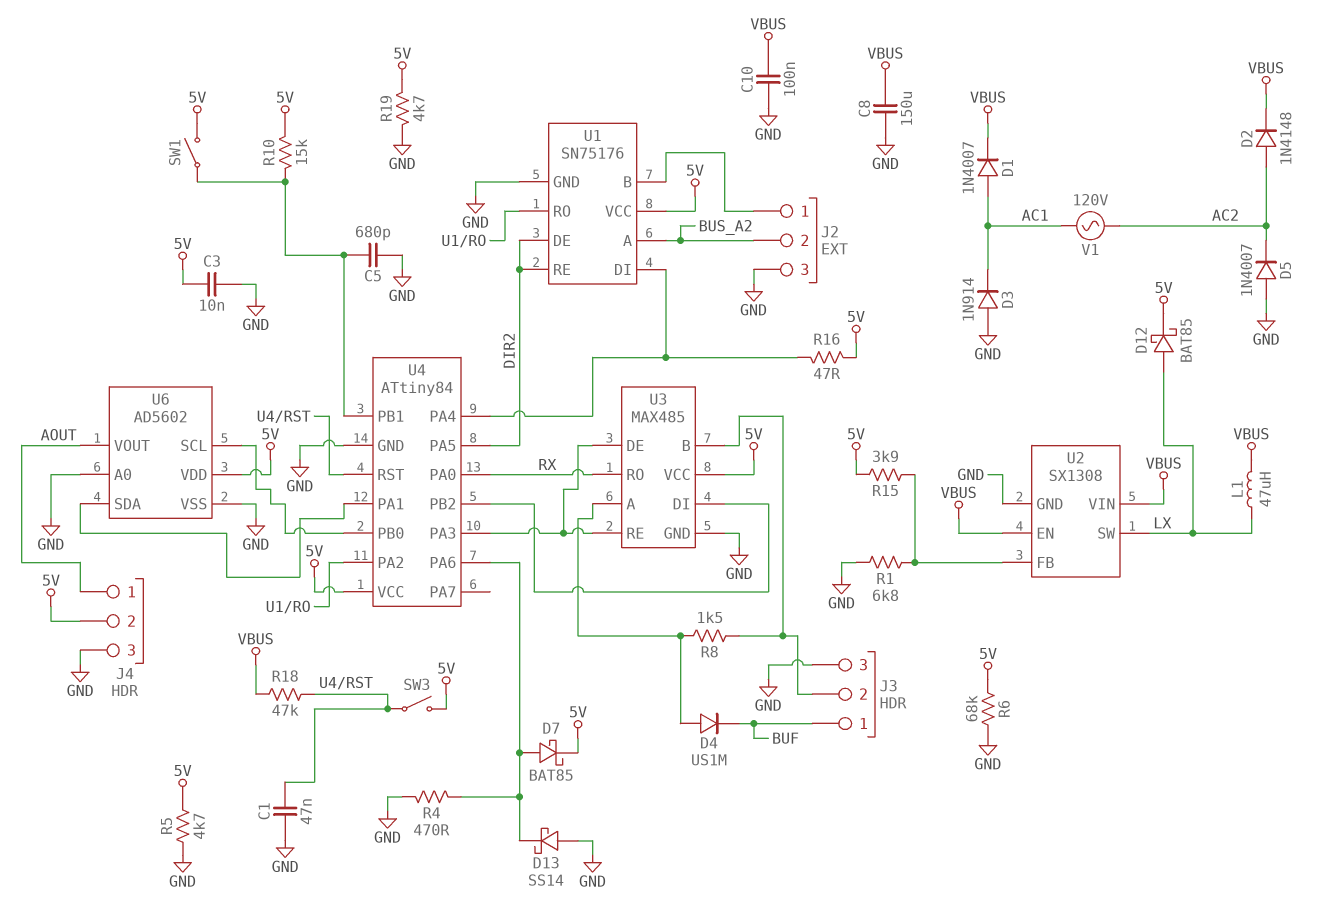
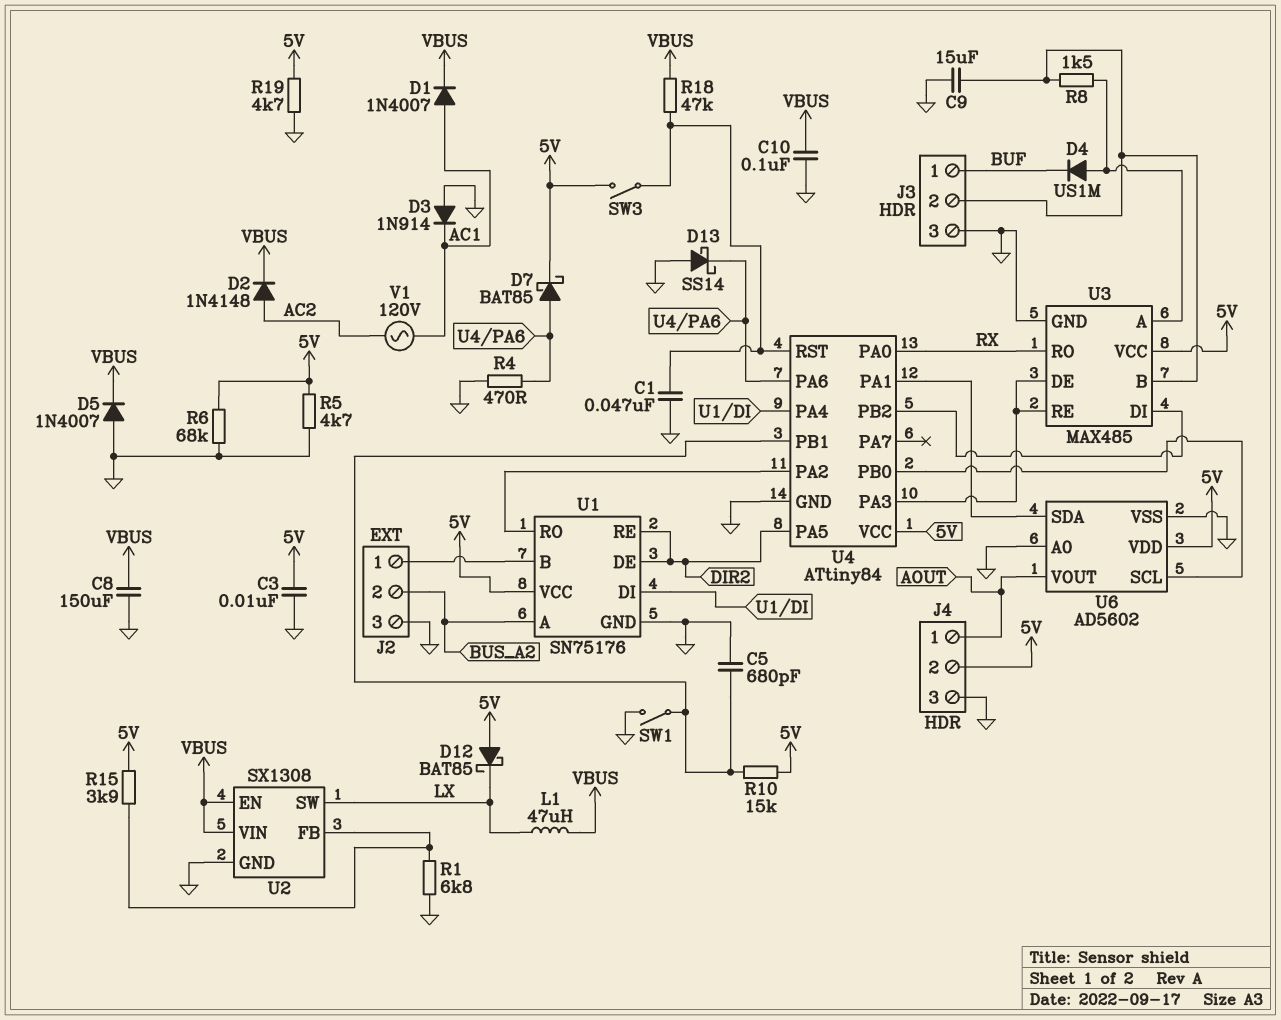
C9: none -> 15uF (GND, J3/2)
D5: diode 1N4007 (A GND, K AC2) -> diode 1N4007 (A GND, K VBUS)
D12: schottky BAT85 (A LX, K 5V) -> schottky BAT85 (A 5V, K LX)
R16: 47 (5V, U1/DI) -> none
SW1: switch (5V, U4/PB1) -> switch (GND, U4/PB1)

